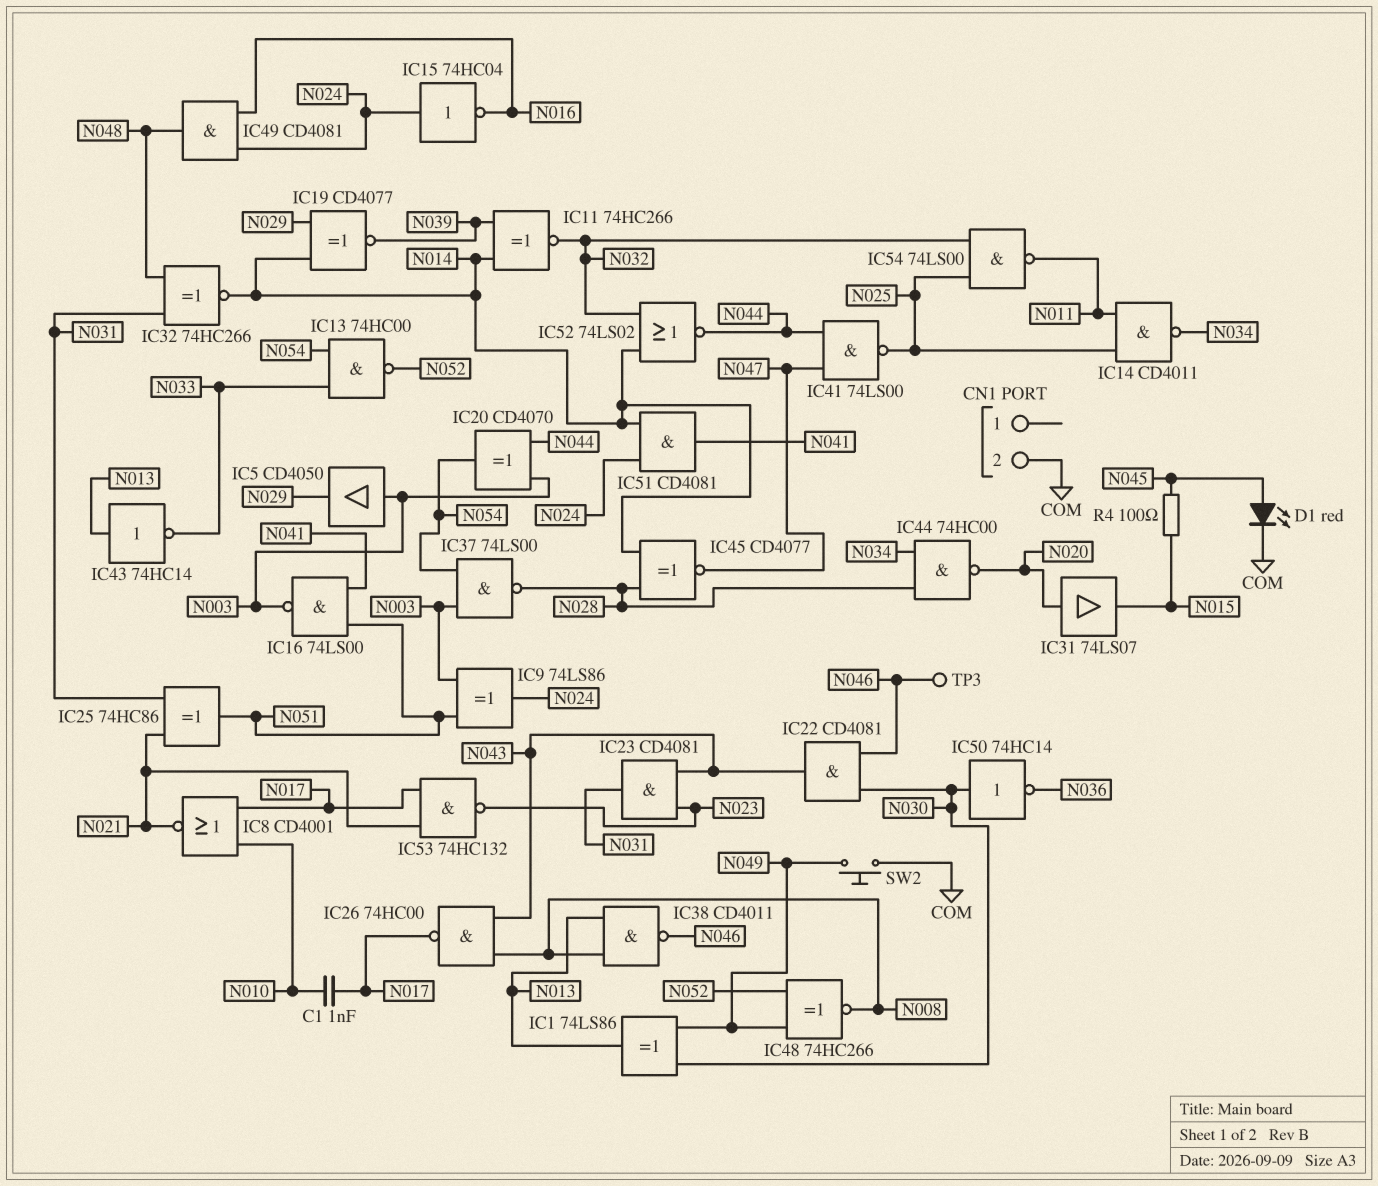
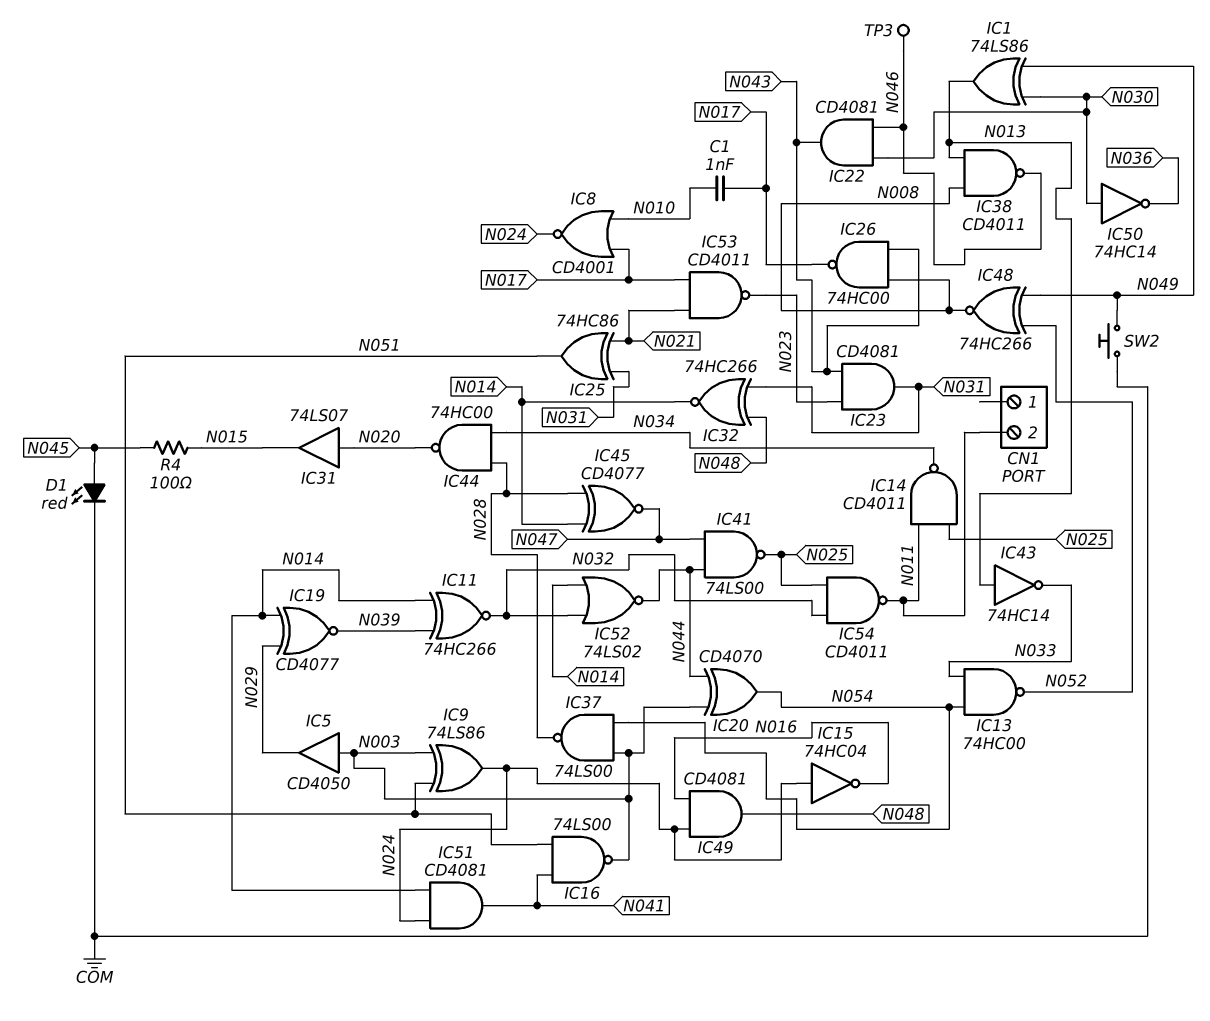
CN1 pin 2: COM -> N011
IC8: NOR CD4001 (in N010, in N017, out N021) -> NOR CD4001 (in N010, in N017, out N024)
IC53: NAND 74HC132 (in N017, in N021, out N023) -> NAND CD4011 (in N017, in N021, out N023)
IC54: NAND 74LS00 (in N025, in N032, out N011) -> NAND CD4011 (in N025, in N032, out N011)

